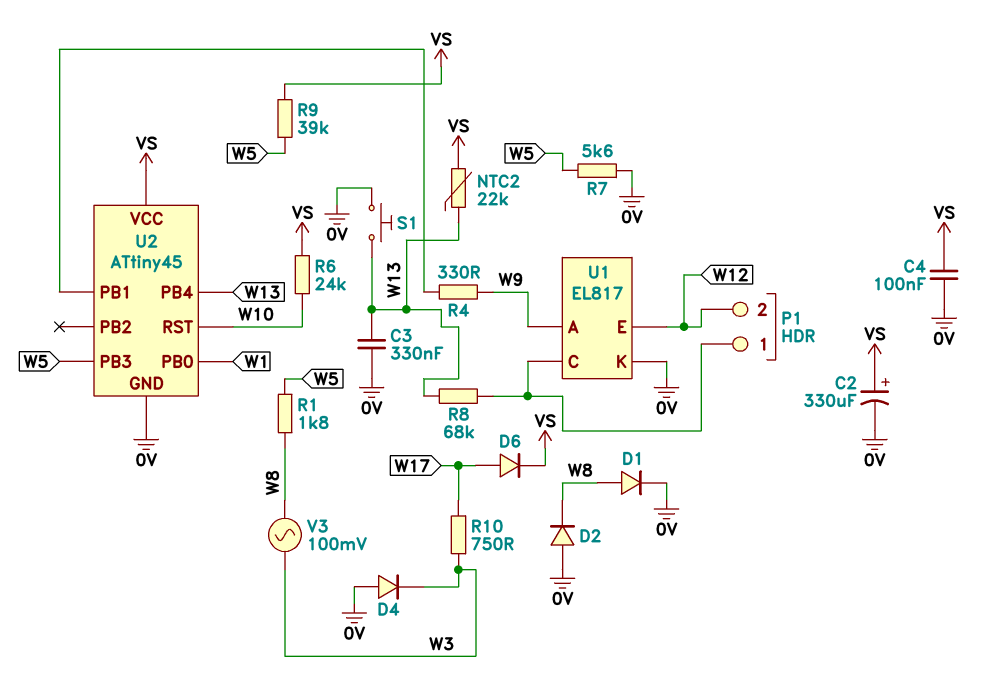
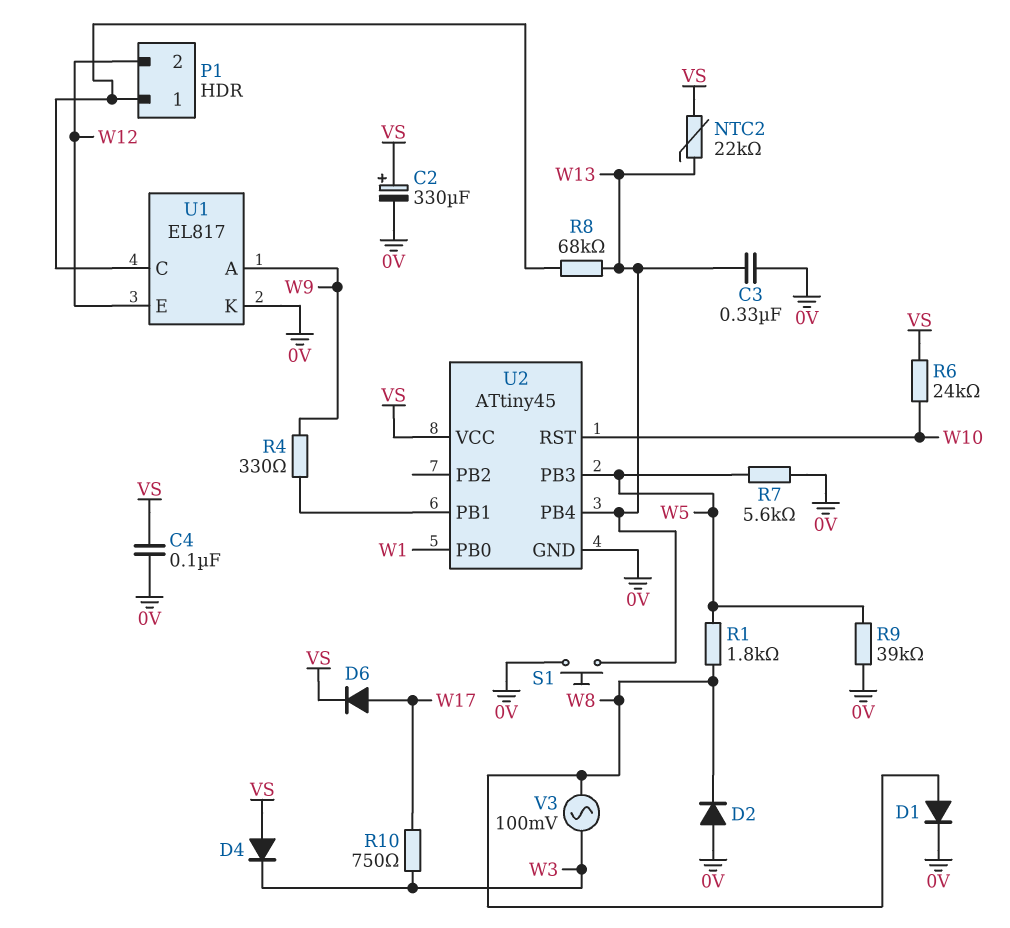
D4: diode (A 0V, K W3) -> diode (A VS, K W3)
R9: 39k (VS, W5) -> 39k (0V, W5)

